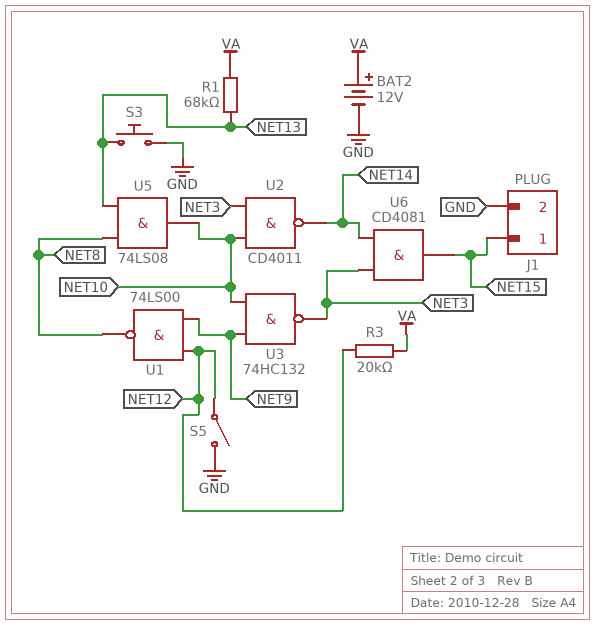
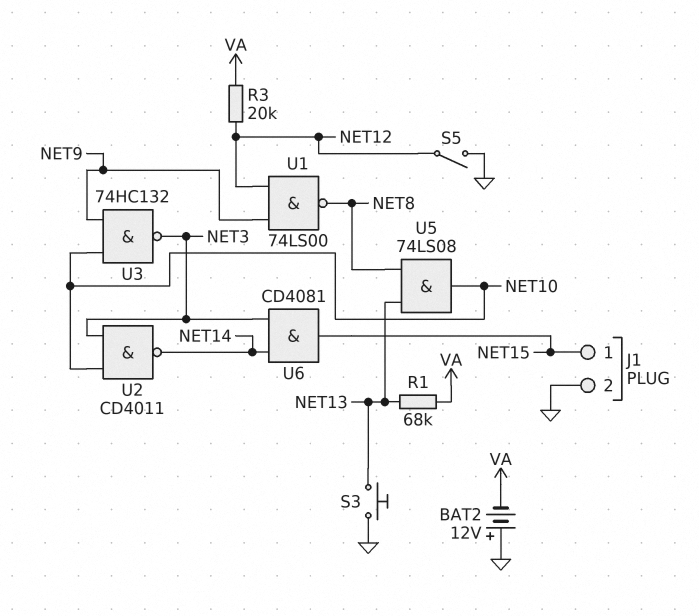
BAT2: 12V (plus VA, minus GND) -> 12V (plus GND, minus VA)

